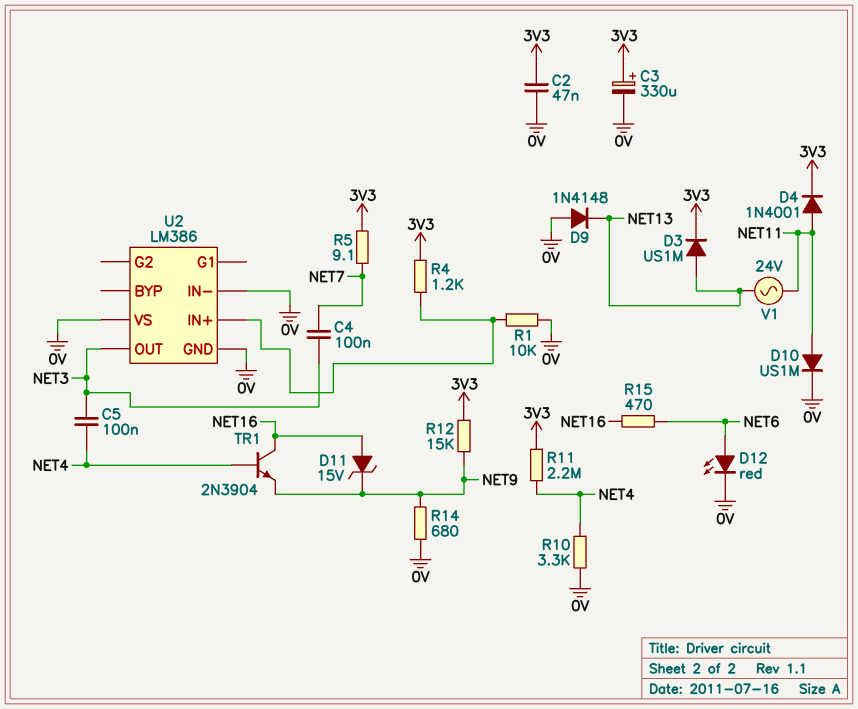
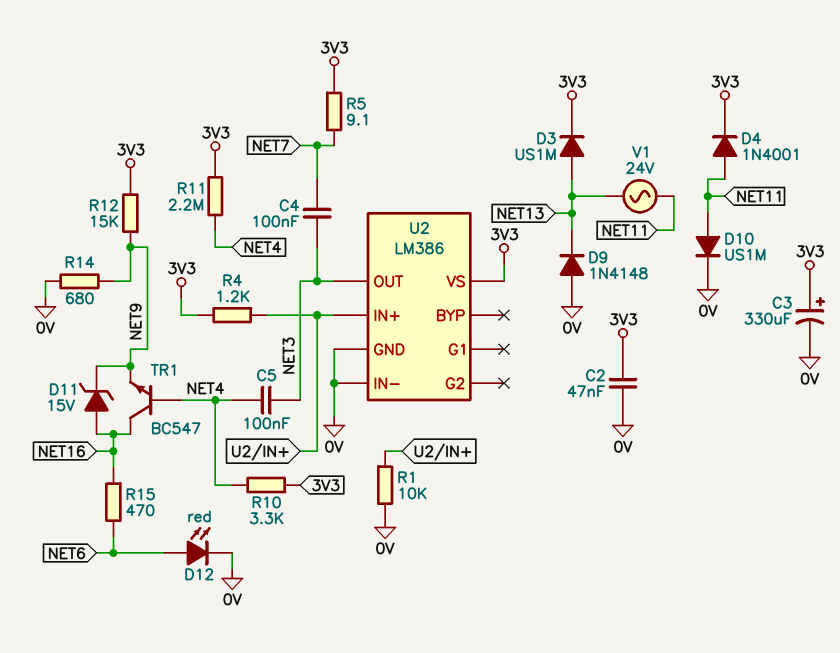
R10: 3.3k (0V, NET4) -> 3.3k (3V3, NET4)
TR1: NPN 2N3904 (B NET4, C NET16, E NET9) -> NPN BC547 (B NET4, C NET16, E NET9)
U2 pin VS: 0V -> 3V3

